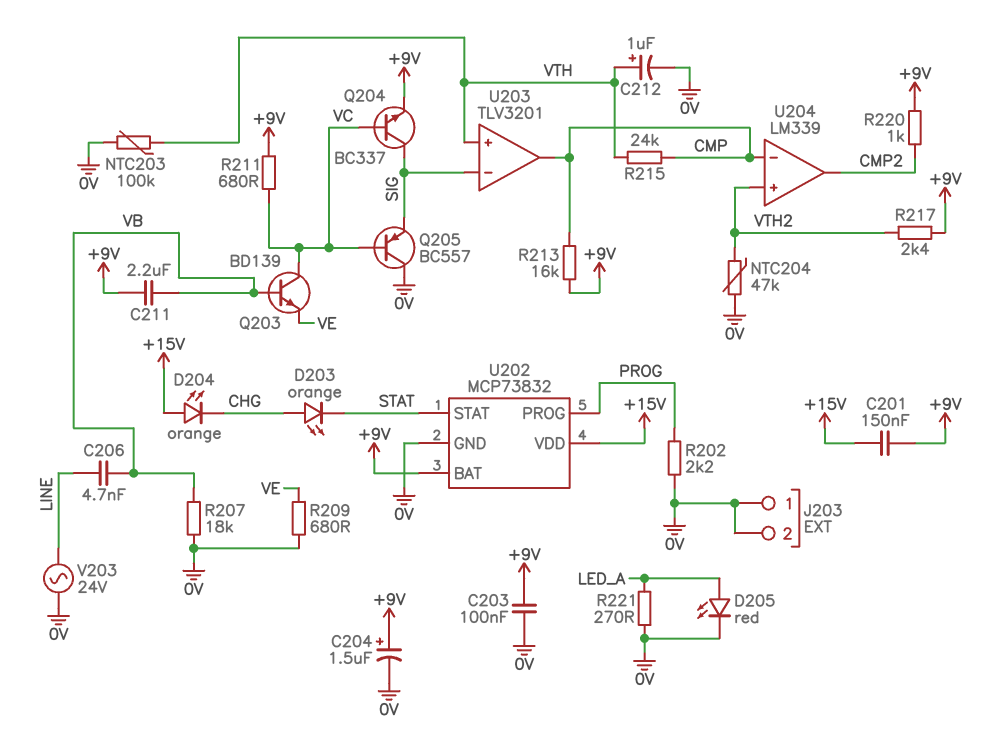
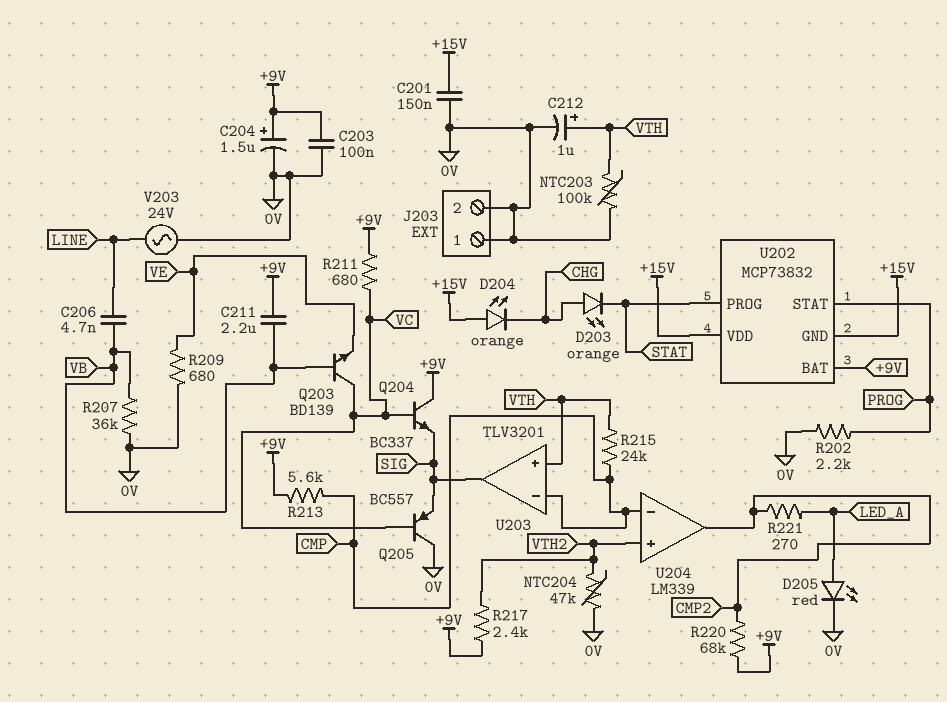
C201: 150nF (+9V, +15V) -> 150nF (+15V, 0V)
Q204: NPN BC337 (B VC, C SIG, E +9V) -> NPN BC337 (B VC, C +9V, E SIG)
R207: 18k (0V, VB) -> 36k (0V, VB)
R213: 16k (+9V, CMP) -> 5.6k (+9V, CMP)
R220: 1k (+9V, CMP2) -> 68k (+9V, CMP2)
R221: 270 (0V, LED_A) -> 270 (CMP2, LED_A)
U202 pin GND: 0V -> +15V
U202 pin PROG: PROG -> STAT
U202 pin STAT: STAT -> PROG
U203 pin in-: SIG -> CMP
U203 pin out: CMP -> SIG

